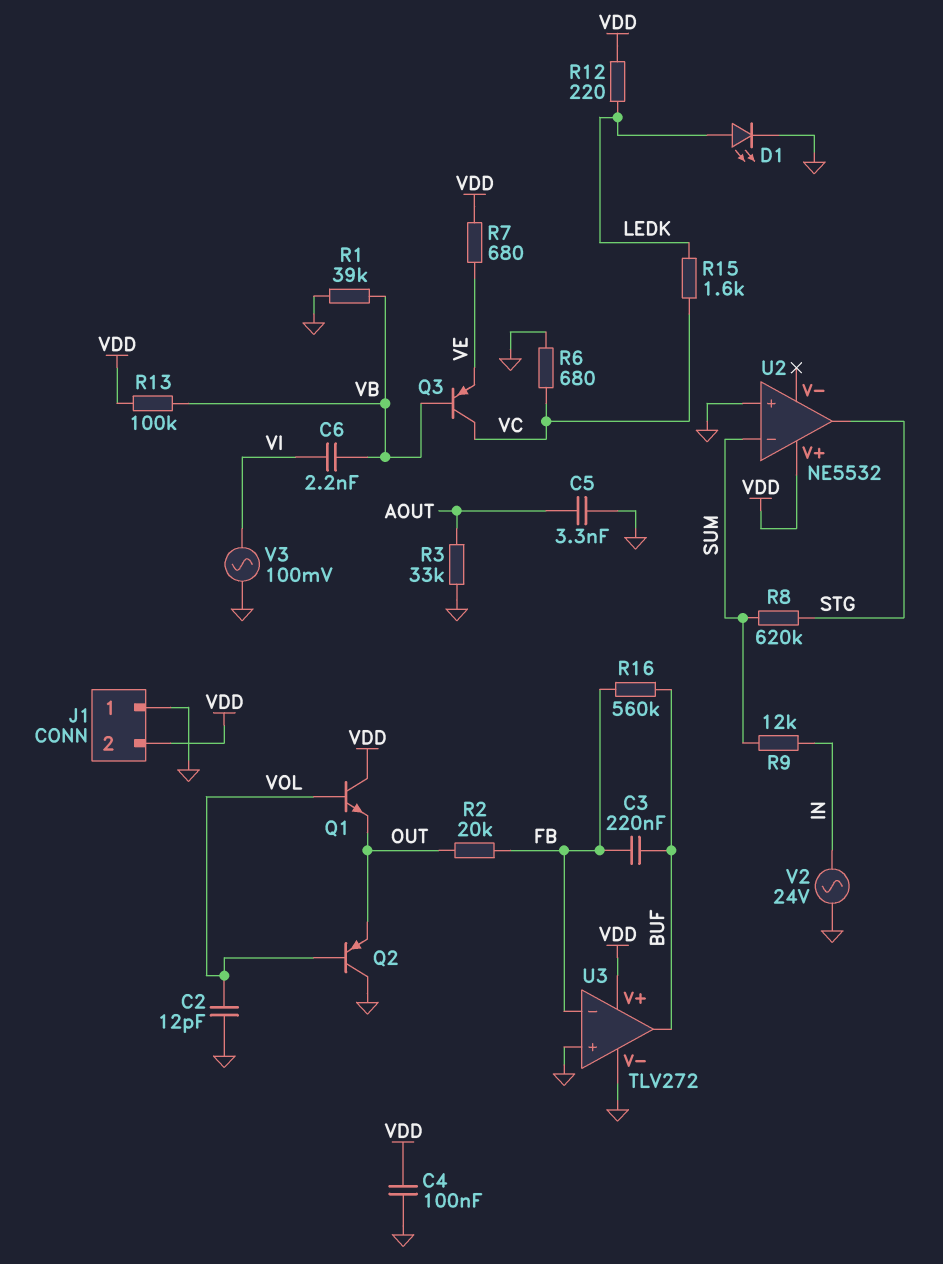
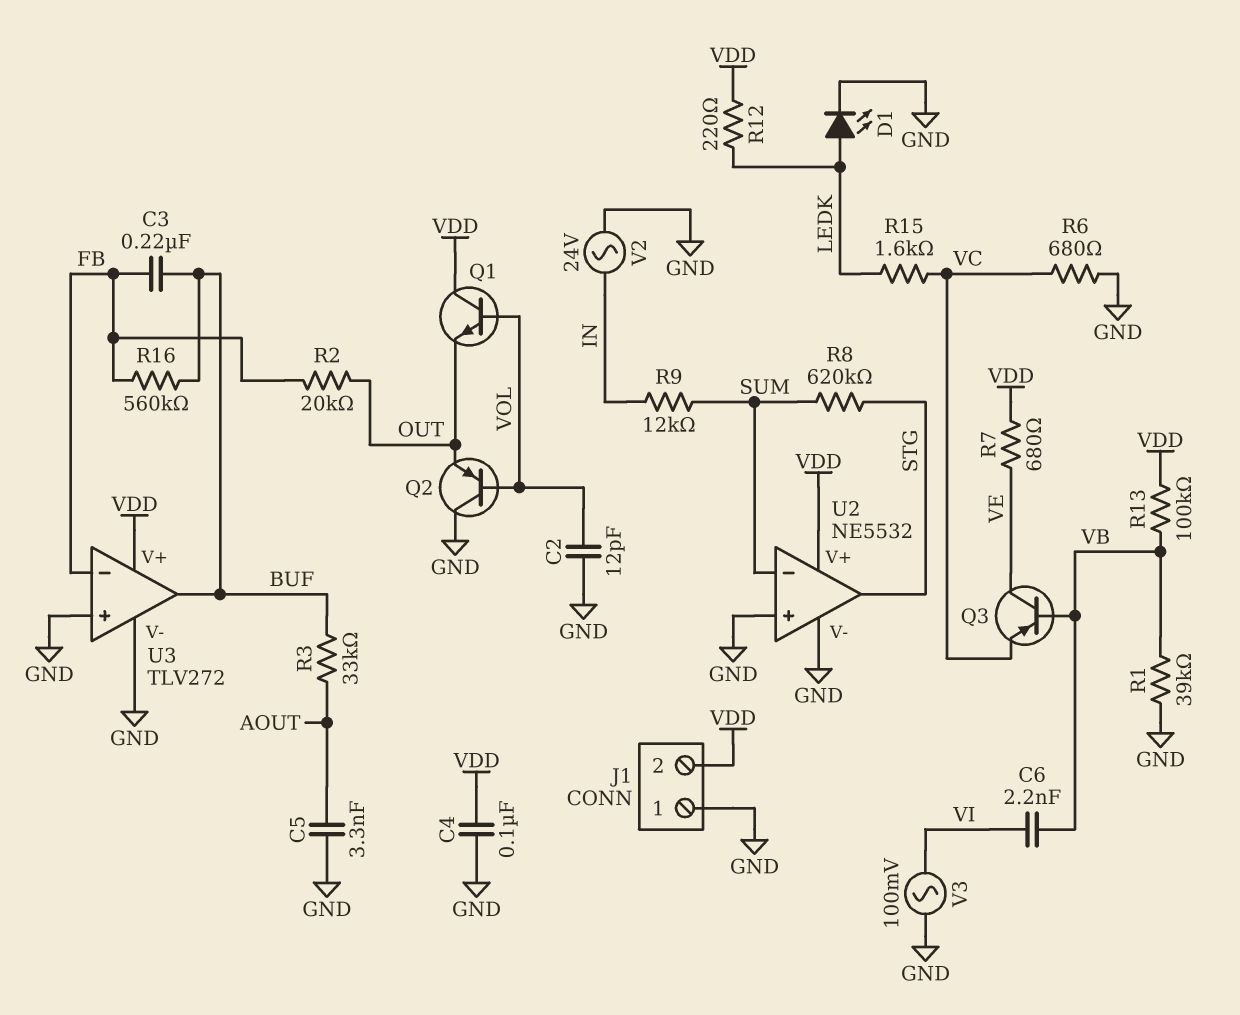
Q3: PNP (B VB, C VC, E VE) -> PNP (B VB, C VE, E VC)
R3: 33k (AOUT, GND) -> 33k (AOUT, BUF)
U2 pin V-: none -> GND

